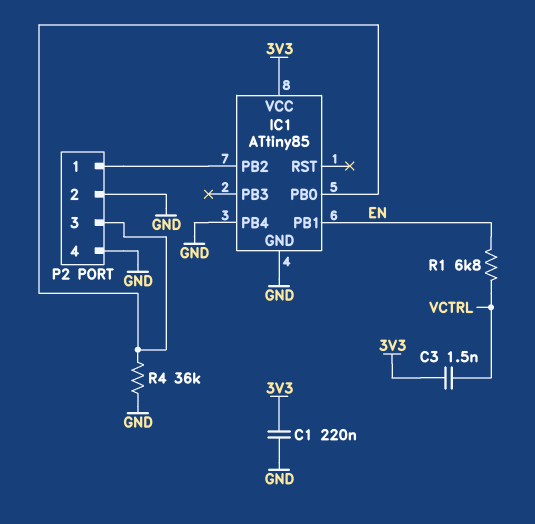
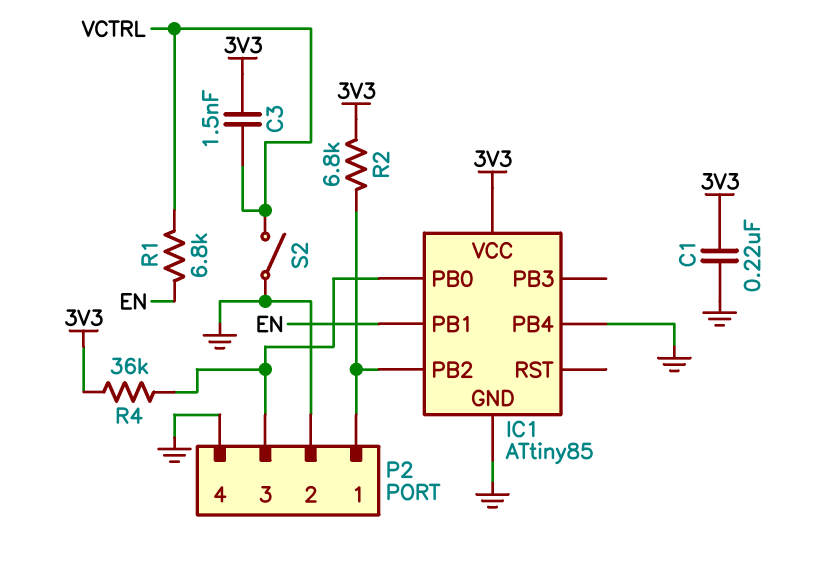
R2: none -> 6.8k (3V3, IC1/PB2)
R4: 36k (GND, IC1/PB0) -> 36k (3V3, IC1/PB0)
S2: none -> switch (GND, VCTRL)

